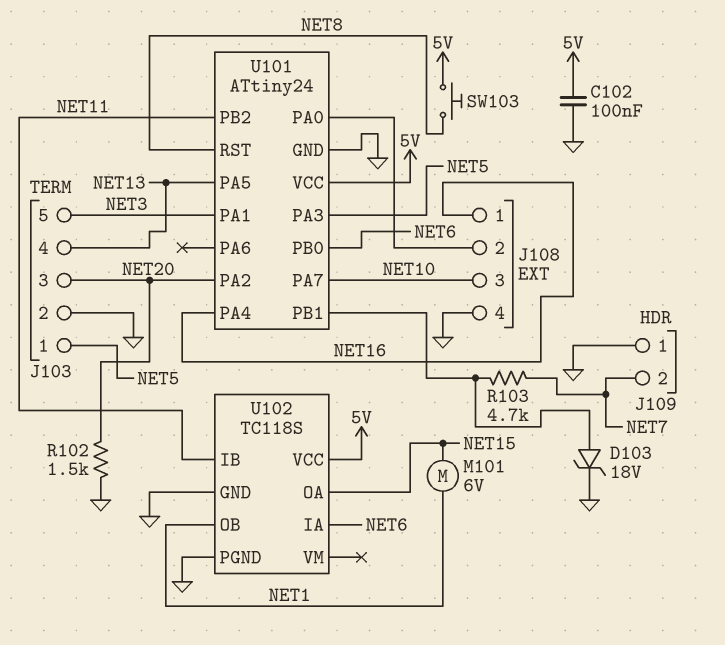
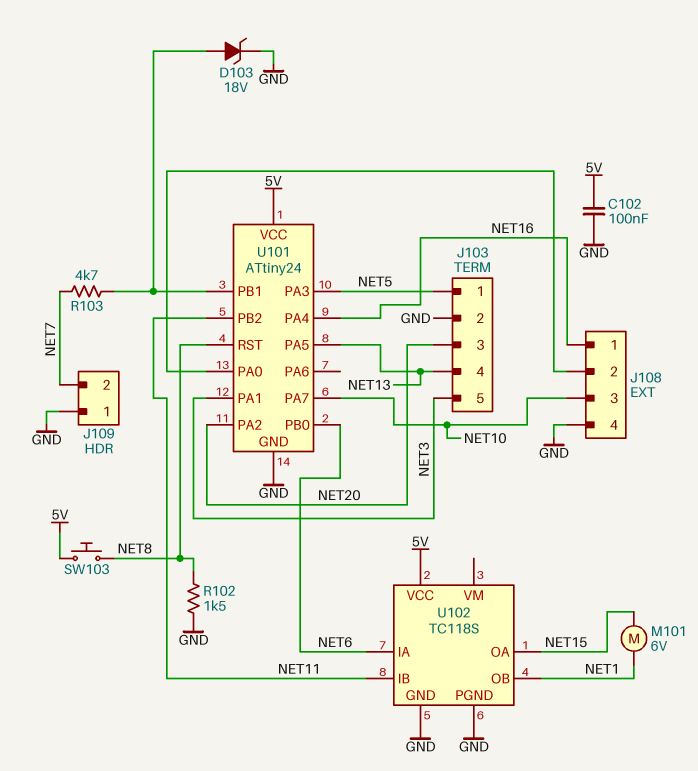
R102: 1.5k (GND, NET20) -> 1.5k (GND, NET8)

